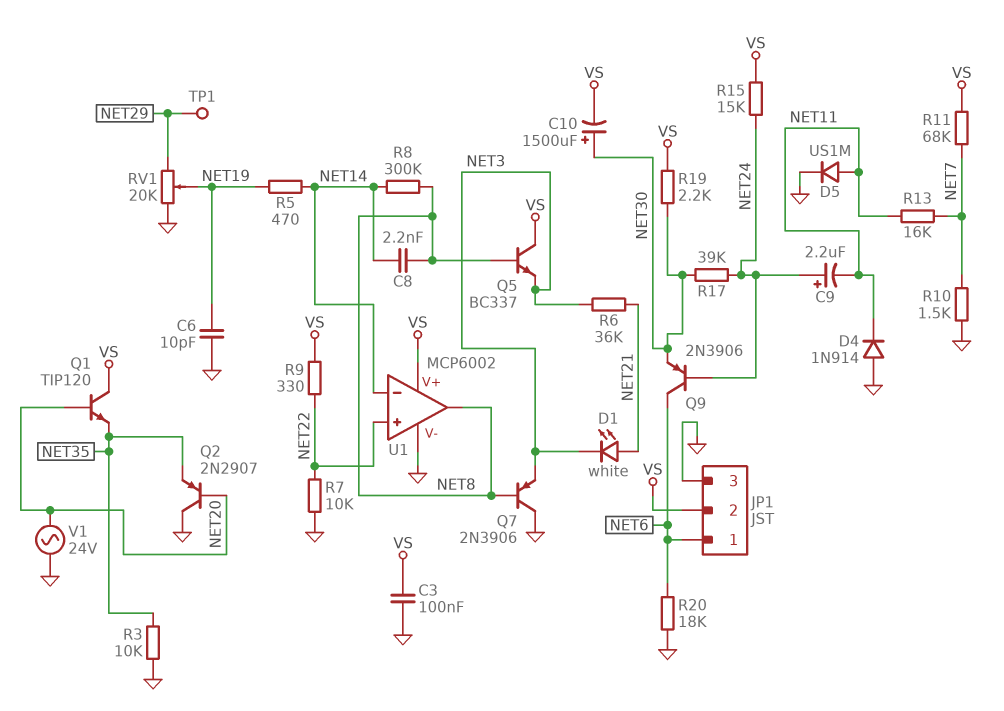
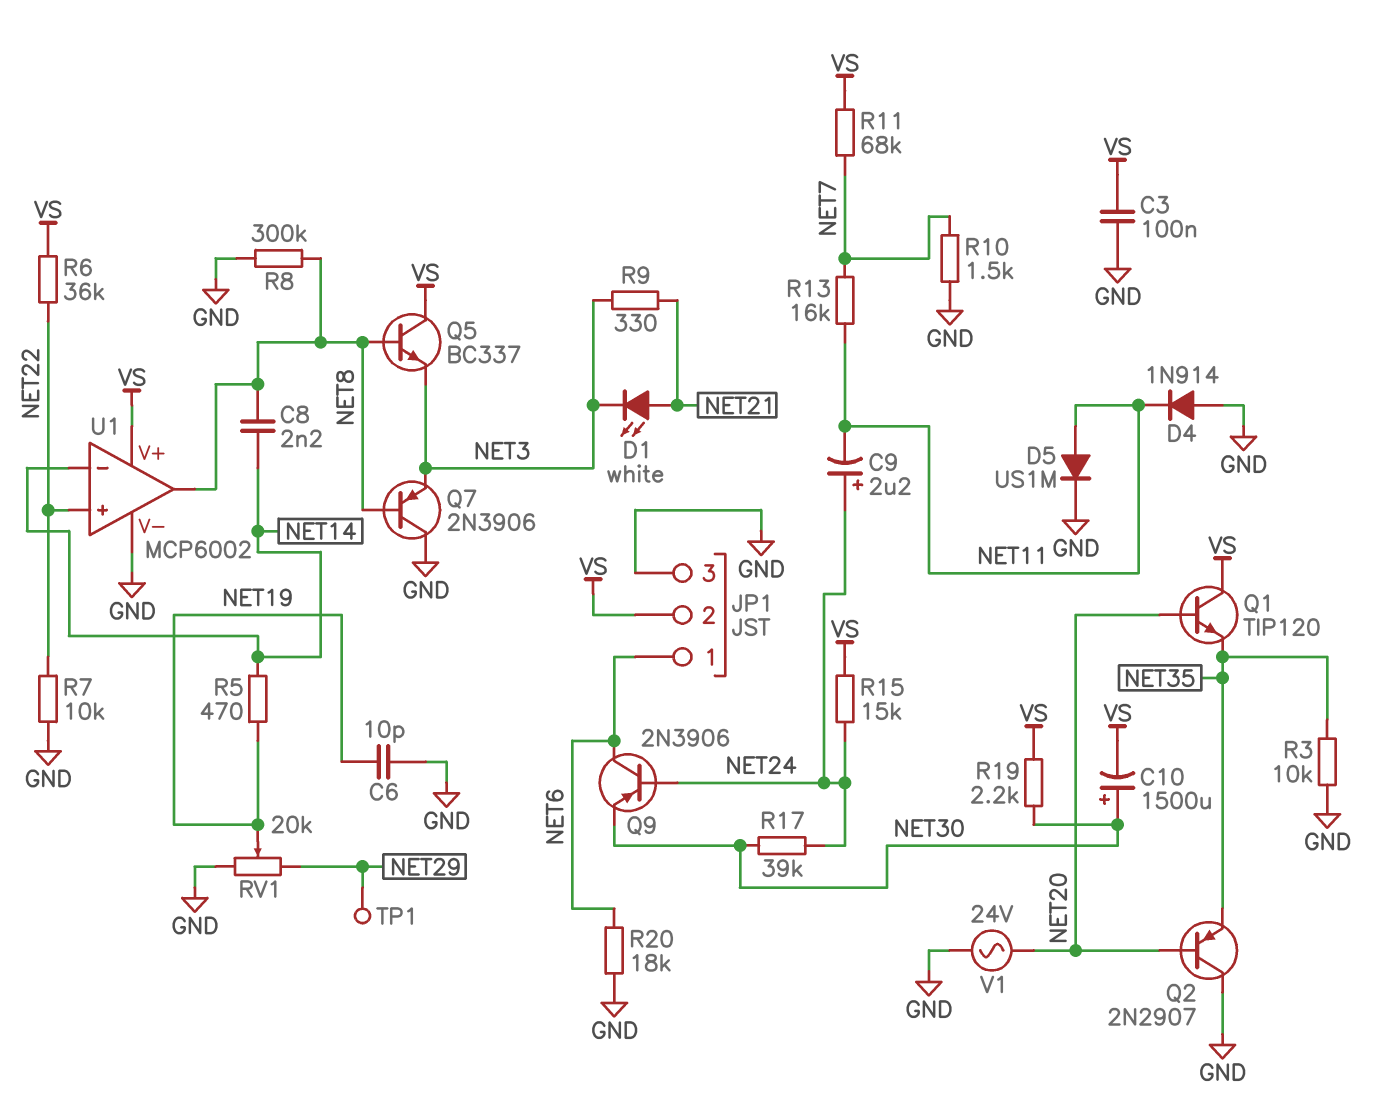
R6: 36k (NET3, NET21) -> 36k (NET22, VS)
R8: 300k (NET8, NET14) -> 300k (GND, NET8)
R9: 330 (NET22, VS) -> 330 (NET3, NET21)

